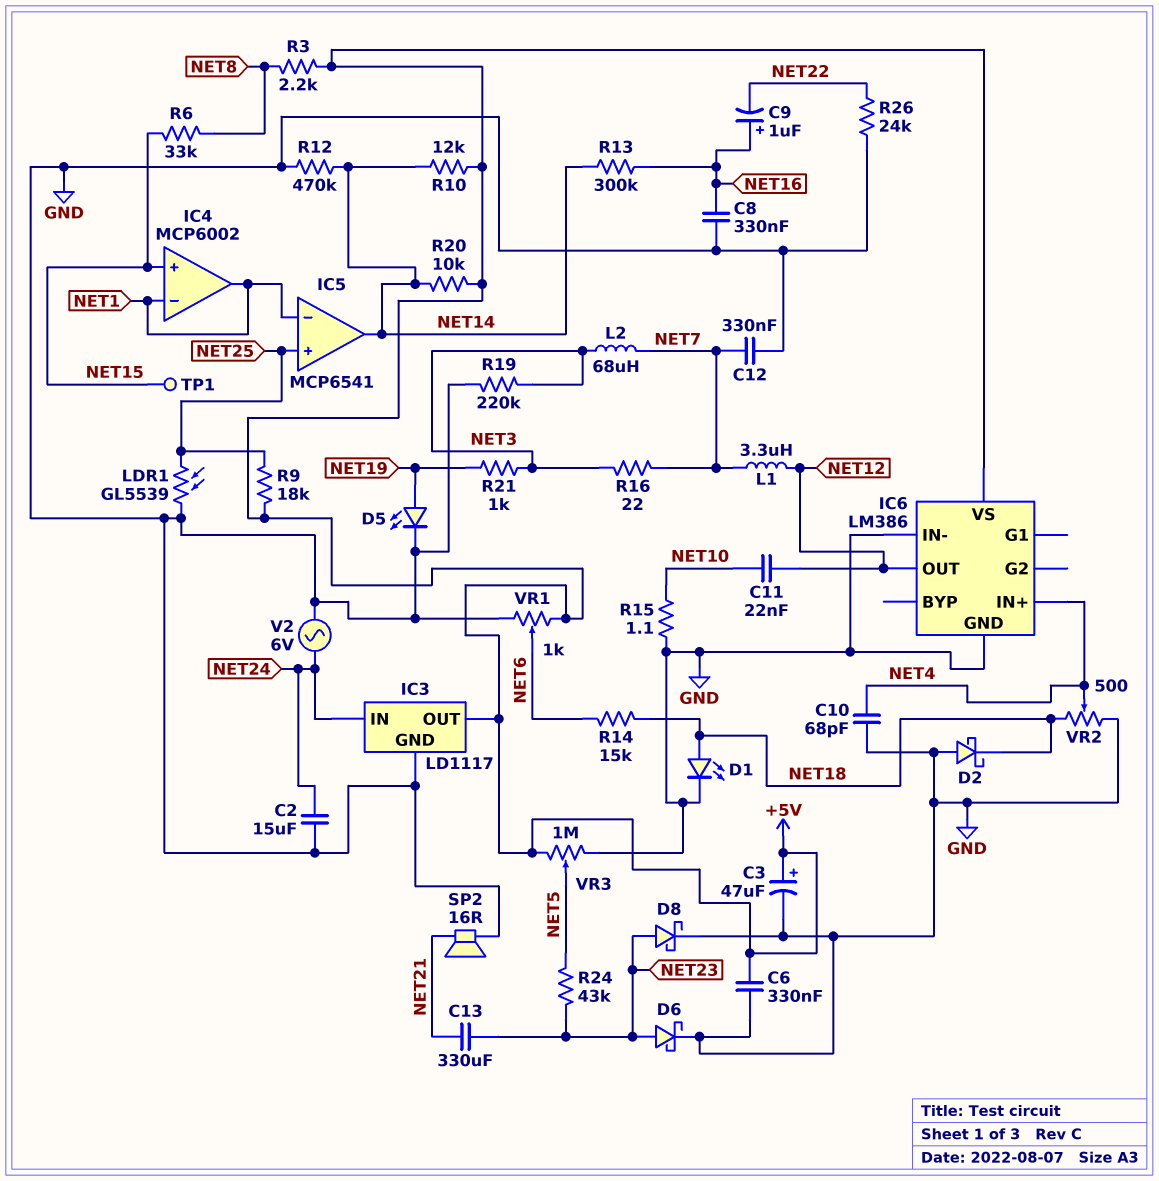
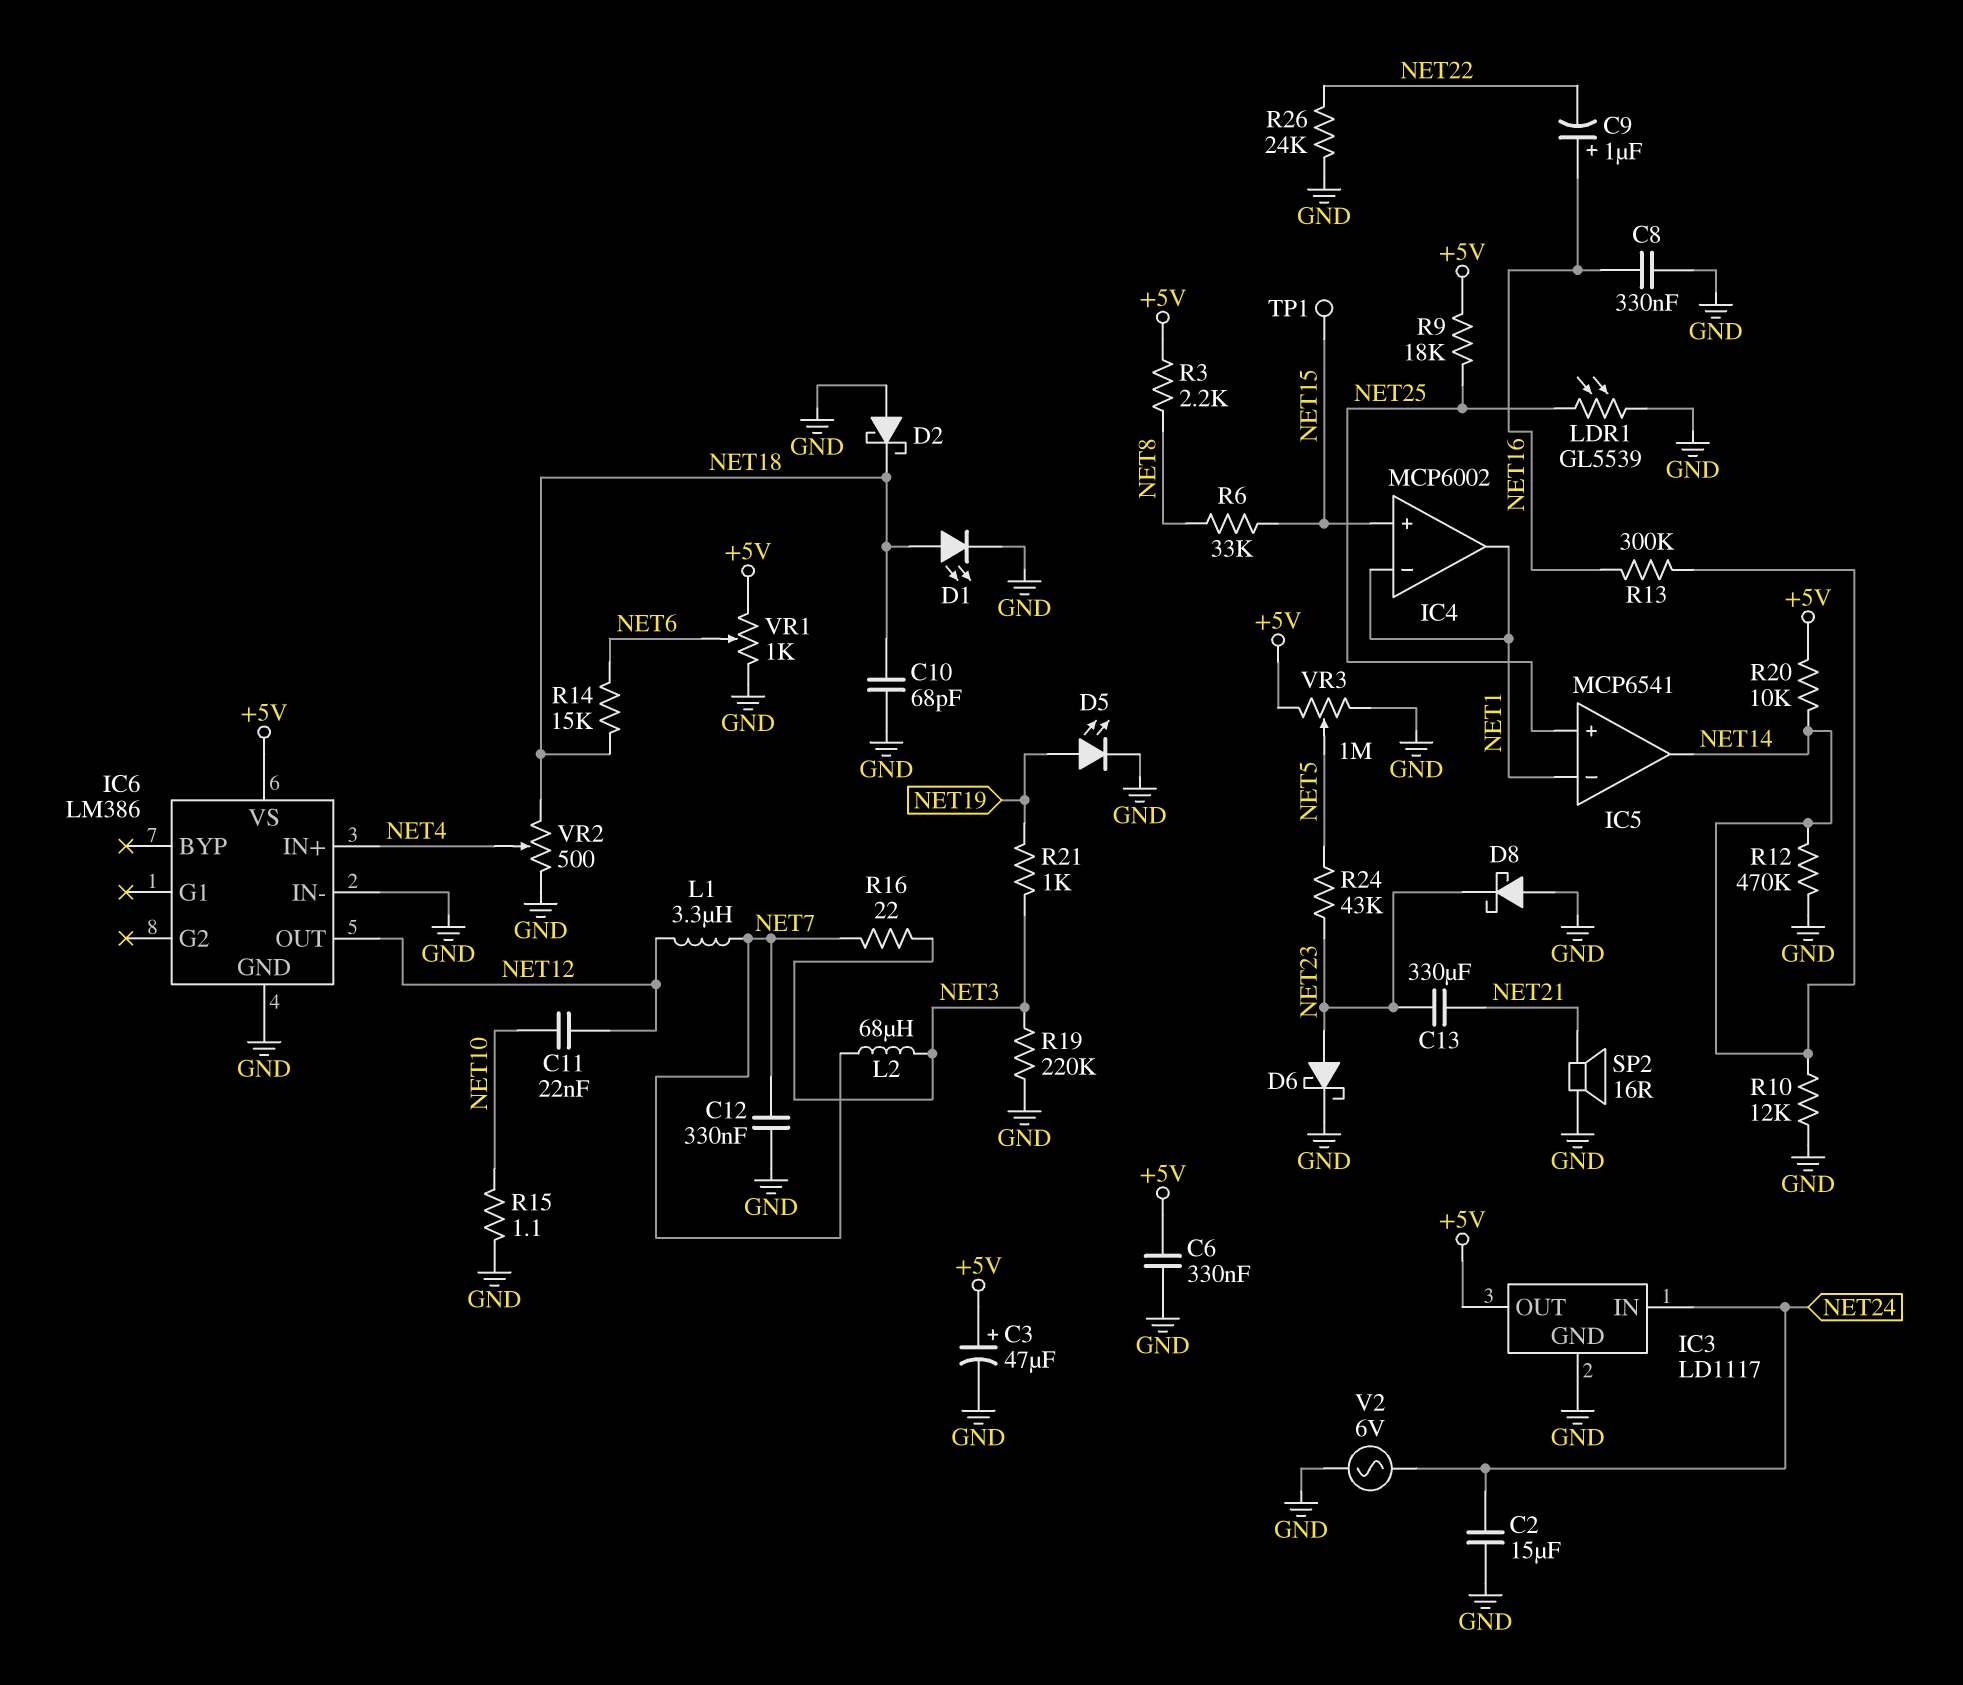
C10: 68pF (GND, NET4) -> 68pF (GND, NET18)
D8: schottky (A NET23, K GND) -> schottky (A GND, K NET23)
R10: 12k (+5V, NET14) -> 12k (GND, NET14)

